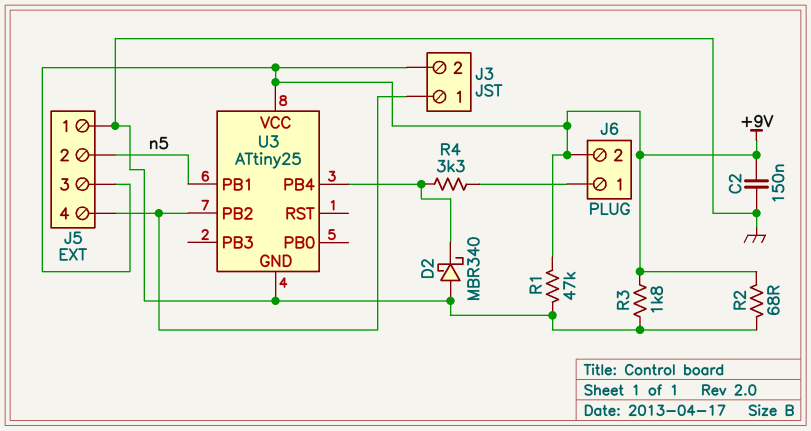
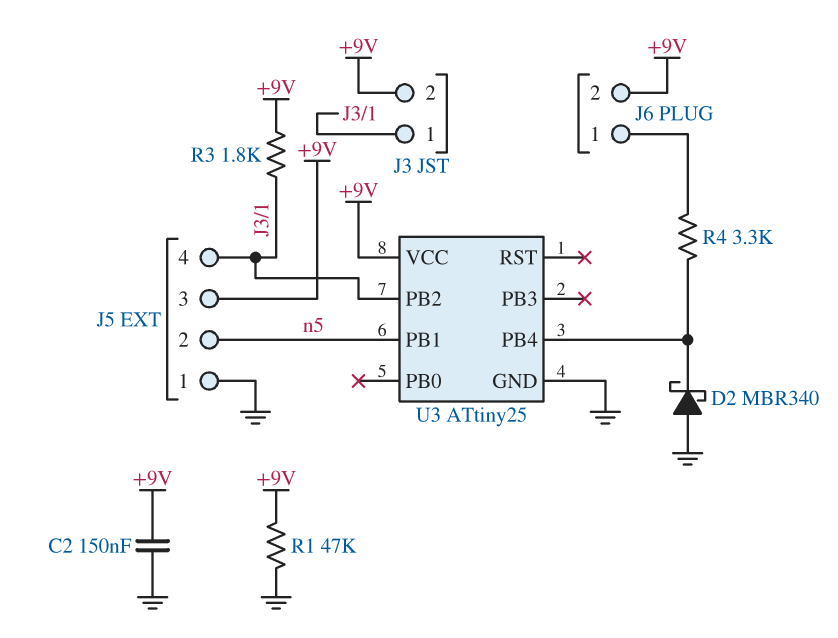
R2: 68 (+9V, GND) -> none
R3: 1.8k (+9V, GND) -> 1.8k (+9V, J3/1)

